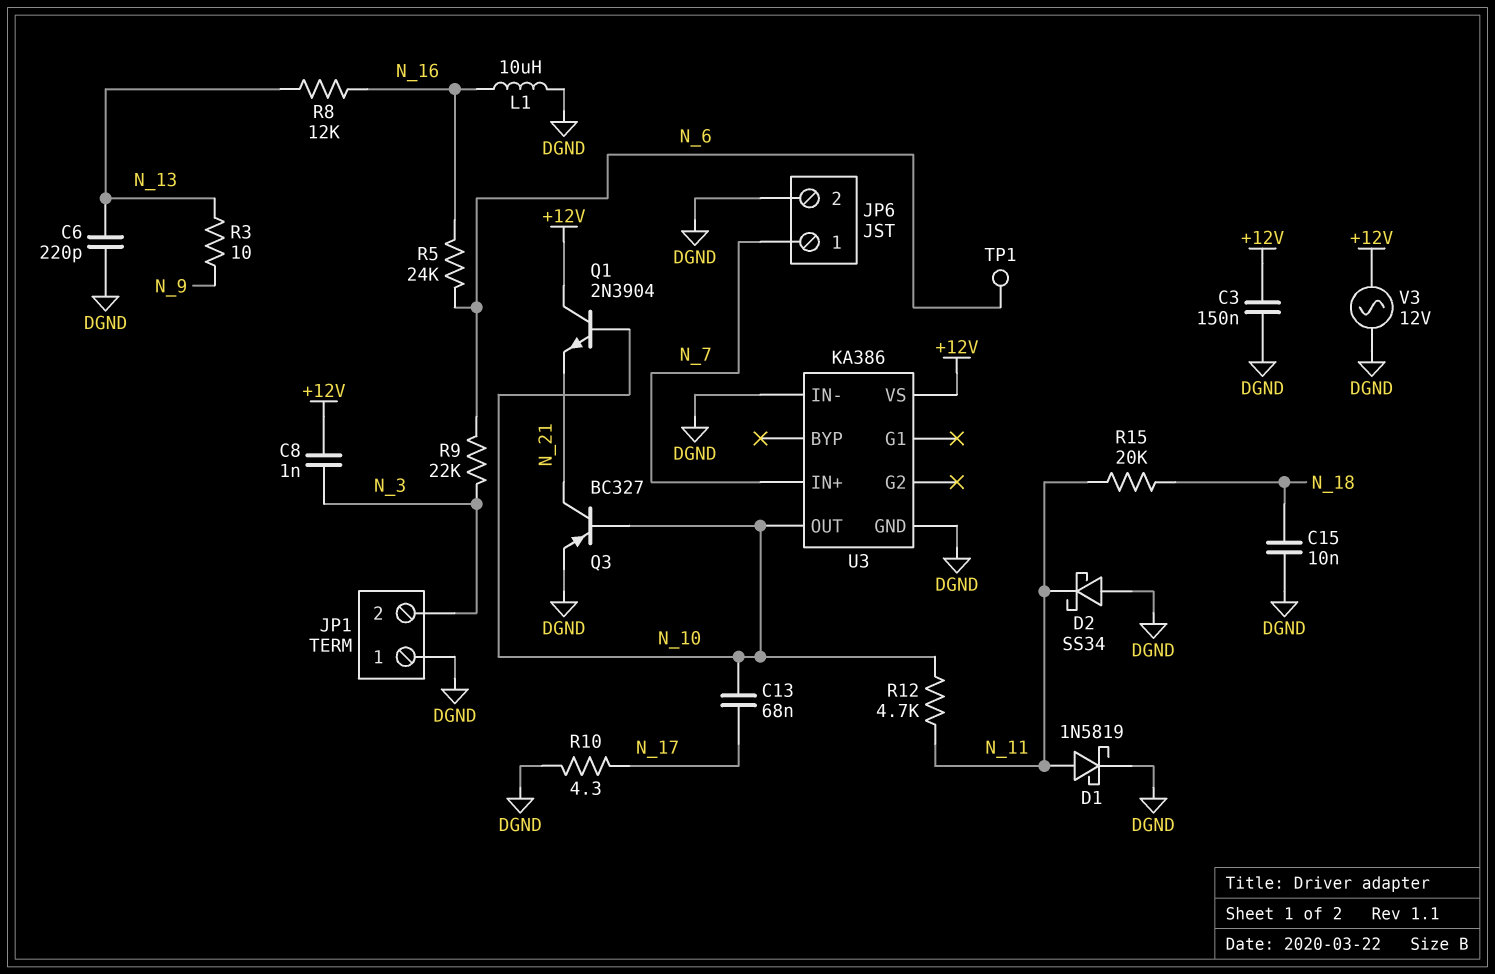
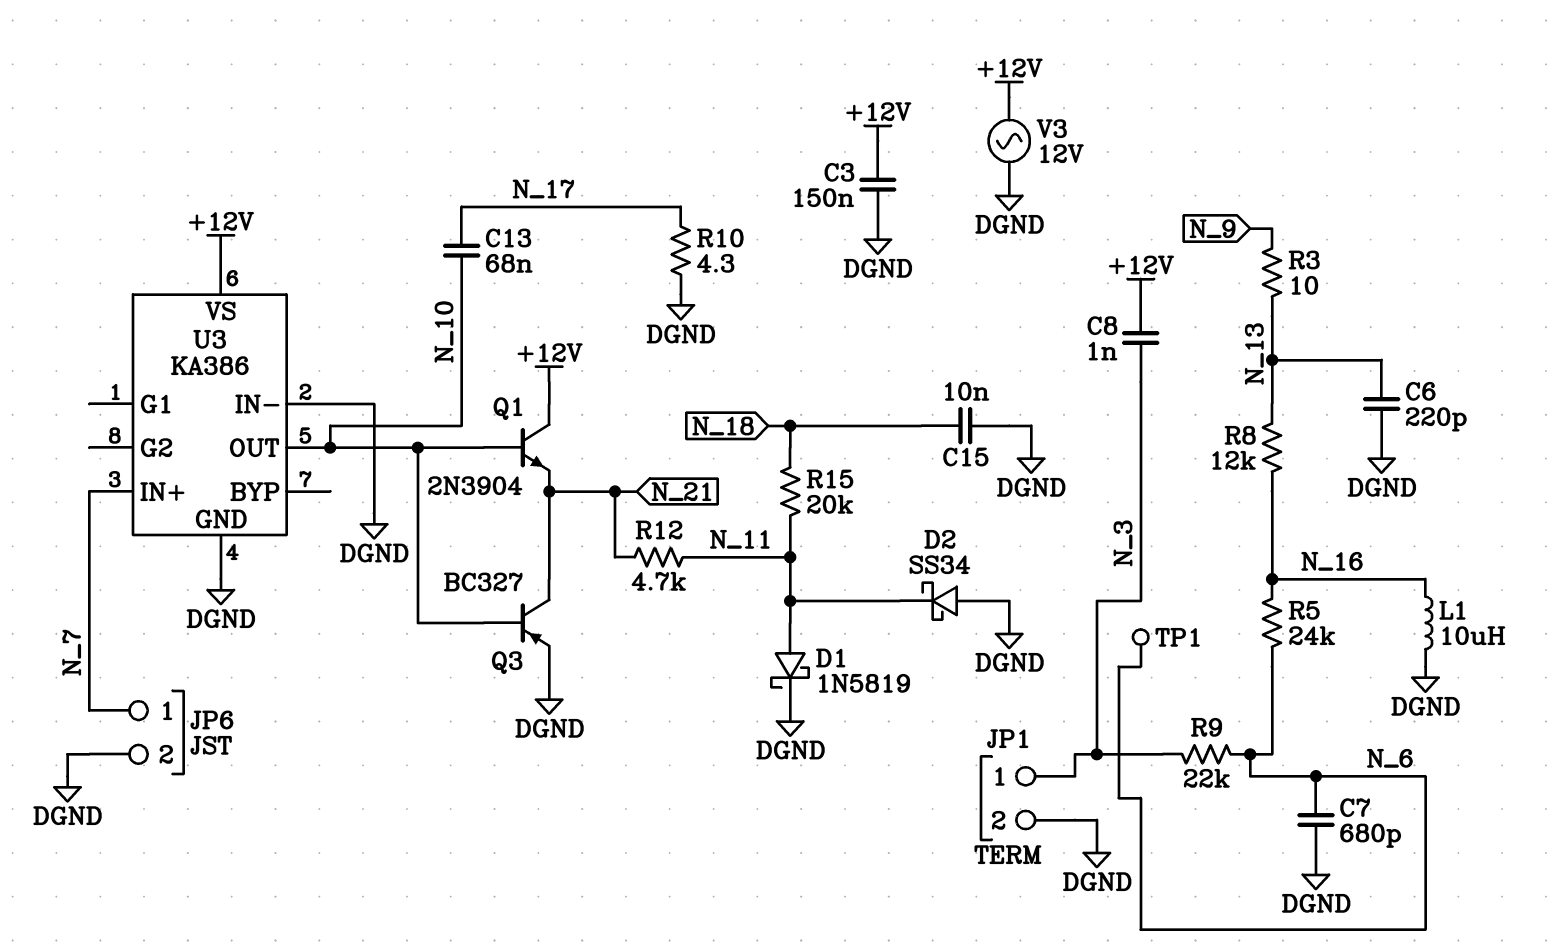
C7: none -> 680pF (DGND, N_6)
JP1 pin 1: DGND -> N_3
JP1 pin 2: N_3 -> DGND
R12: 4.7k (N_10, N_11) -> 4.7k (N_11, N_21)

